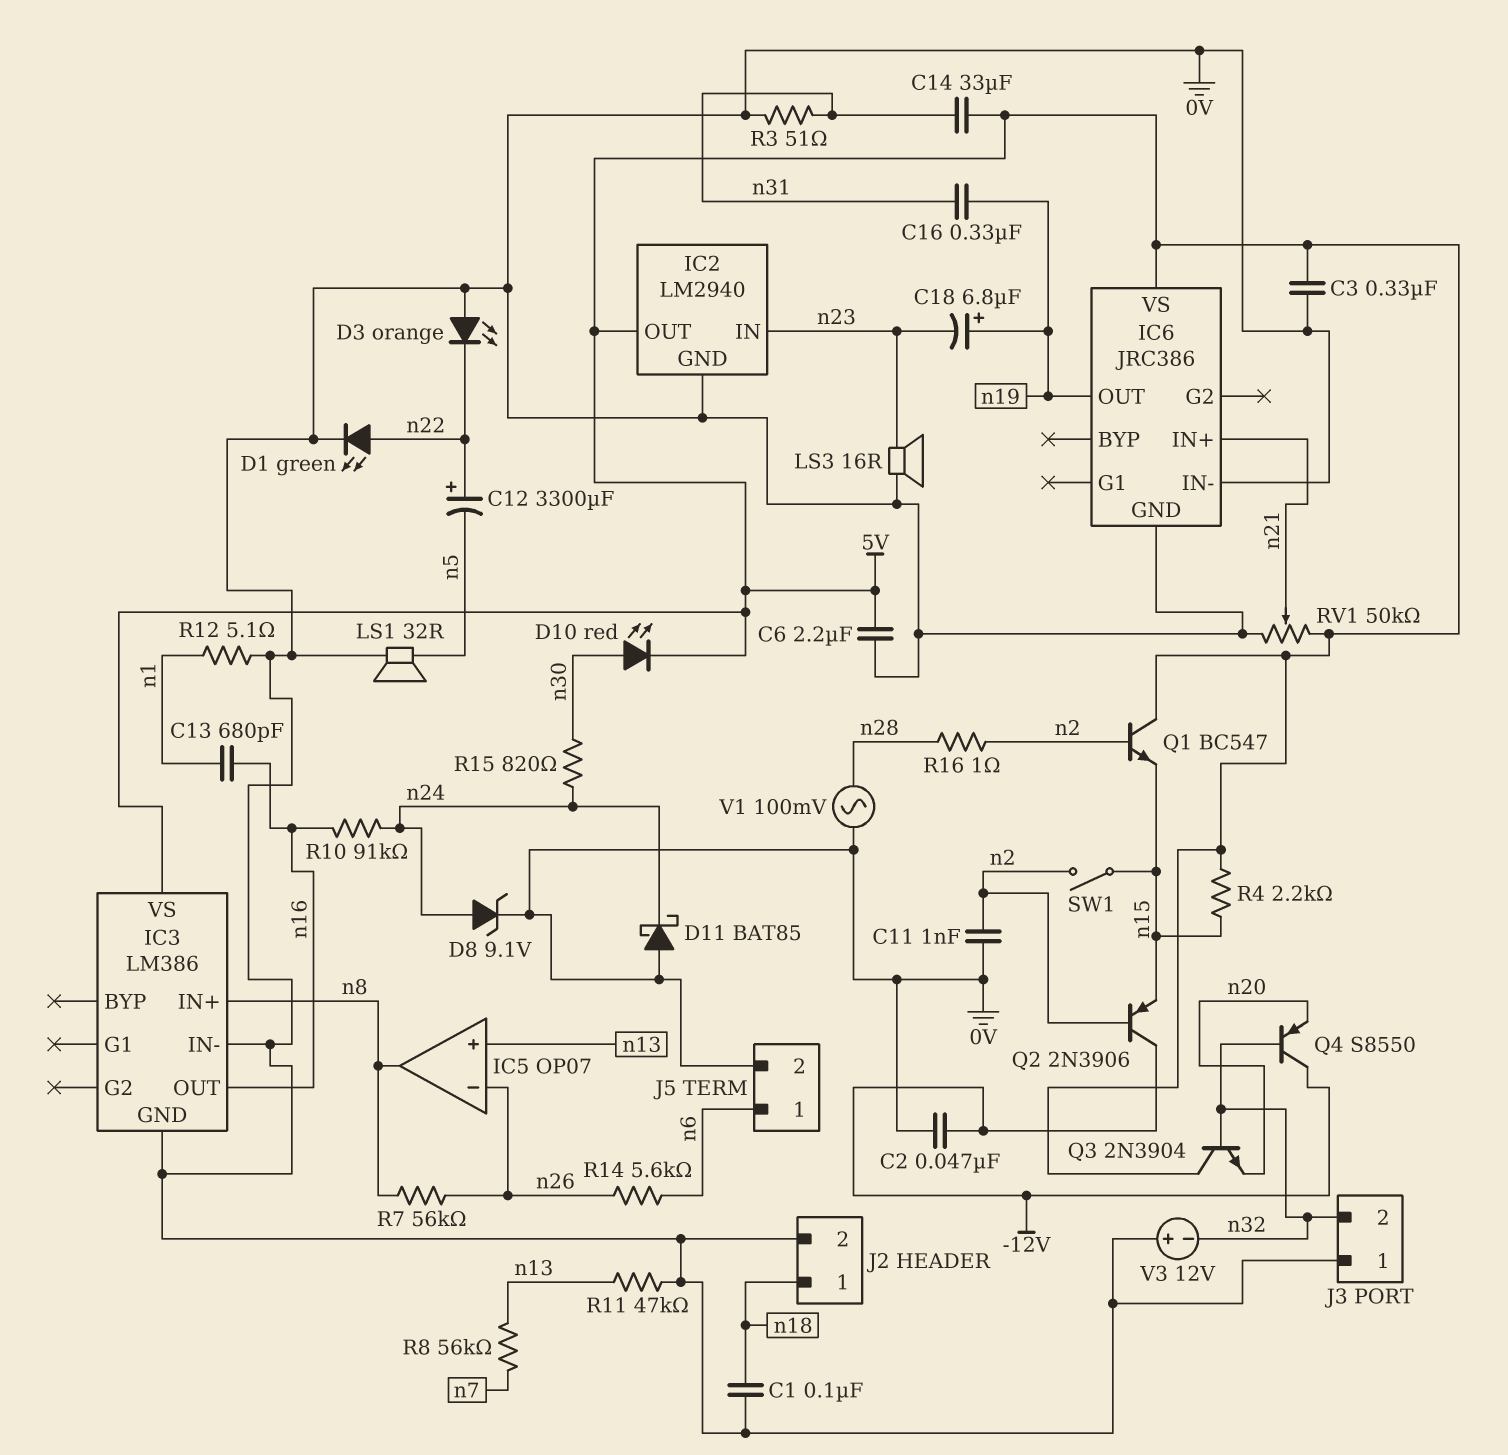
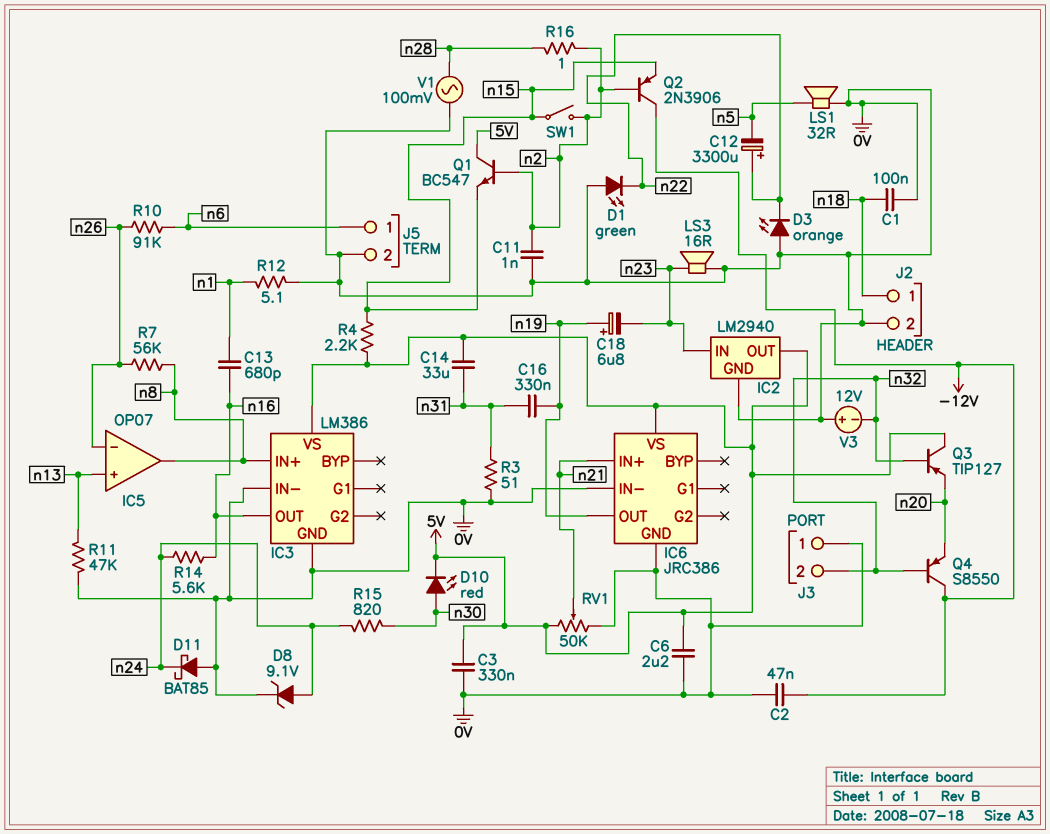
D1: LED green (A n22, K 0V) -> LED green (A 0V, K n22)
Q3: NPN 2N3904 (B n32, C 5V, E n20) -> PNP TIP127 (B n32, C 5V, E n20)
R8: 56k (n7, n13) -> none
R10: 91k (n16, n24) -> 91k (n6, n26)
R14: 5.6k (n6, n26) -> 5.6k (n16, n24)

